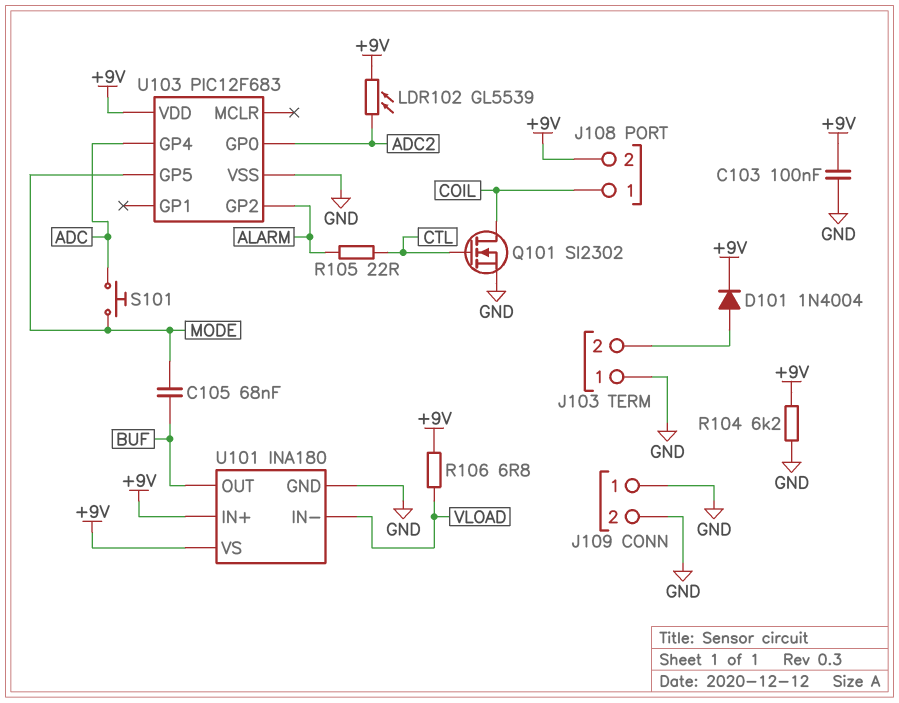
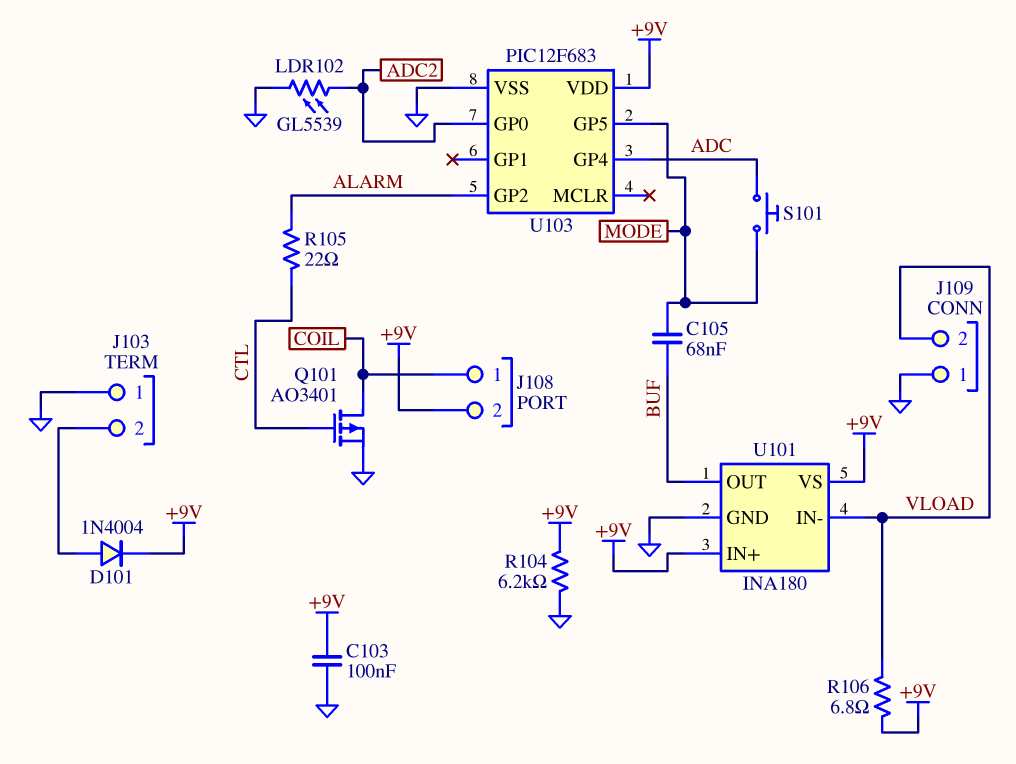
J109 pin 2: GND -> VLOAD
LDR102: GL5539 (+9V, ADC2) -> GL5539 (ADC2, GND)
Q101: NMOS SI2302 (G CTL, D COIL, S GND) -> PMOS AO3401 (G CTL, D COIL, S GND)

